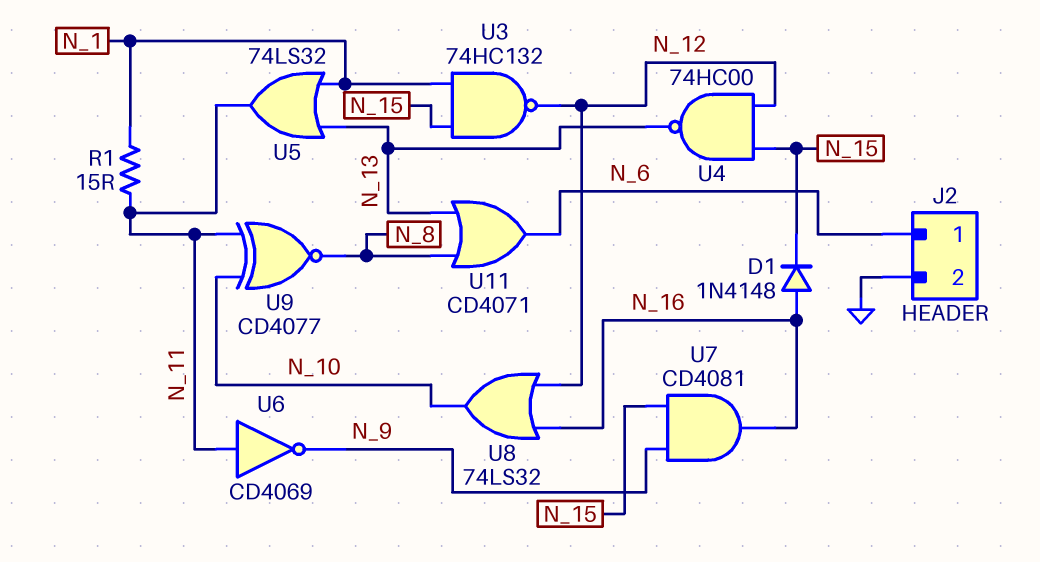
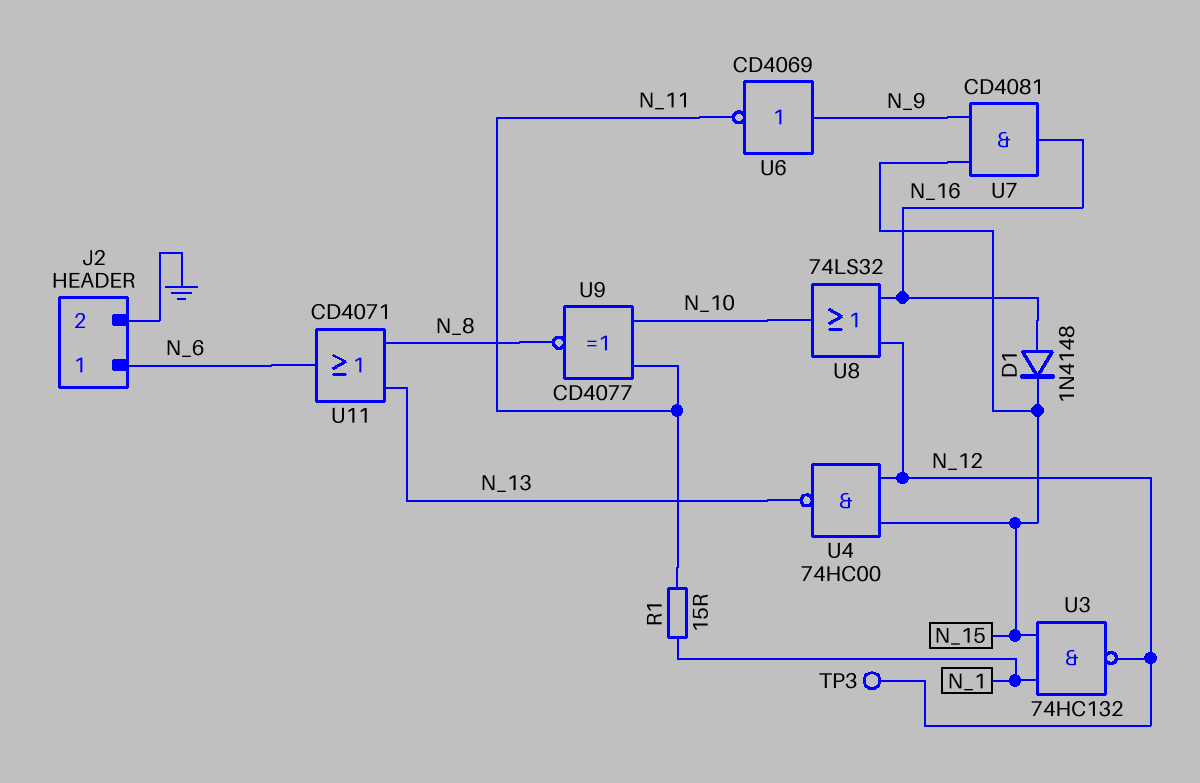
TP3: none -> test point (N_12)
U5: OR 74LS32 (in N_1, in N_13, out N_11) -> none
U6: NOT CD4069 (in N_11, out N_9) -> NOT CD4069 (in N_9, out N_11)

